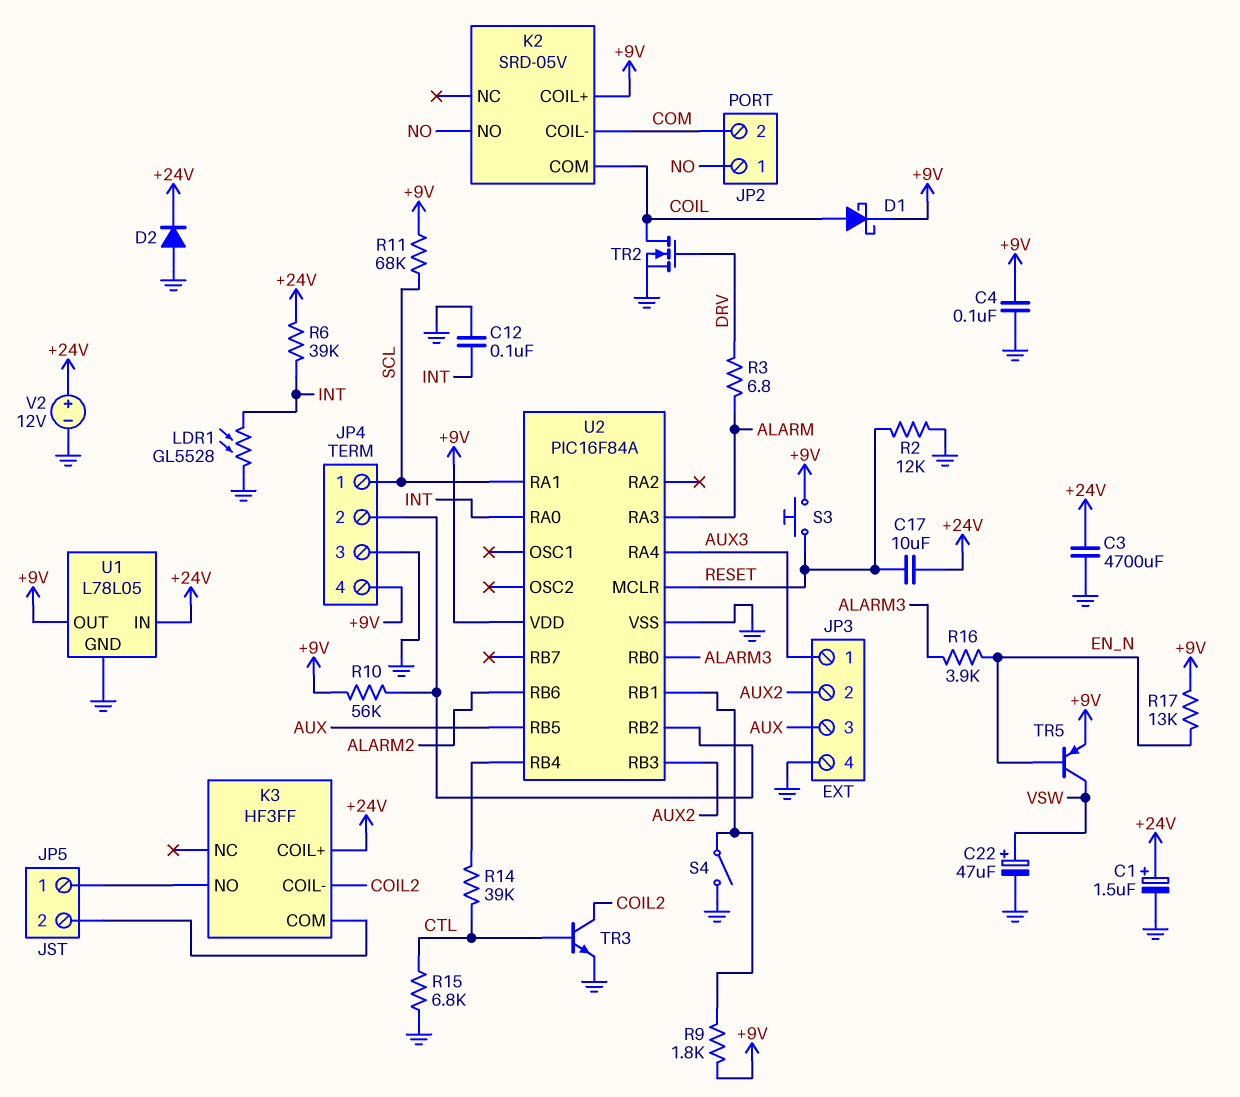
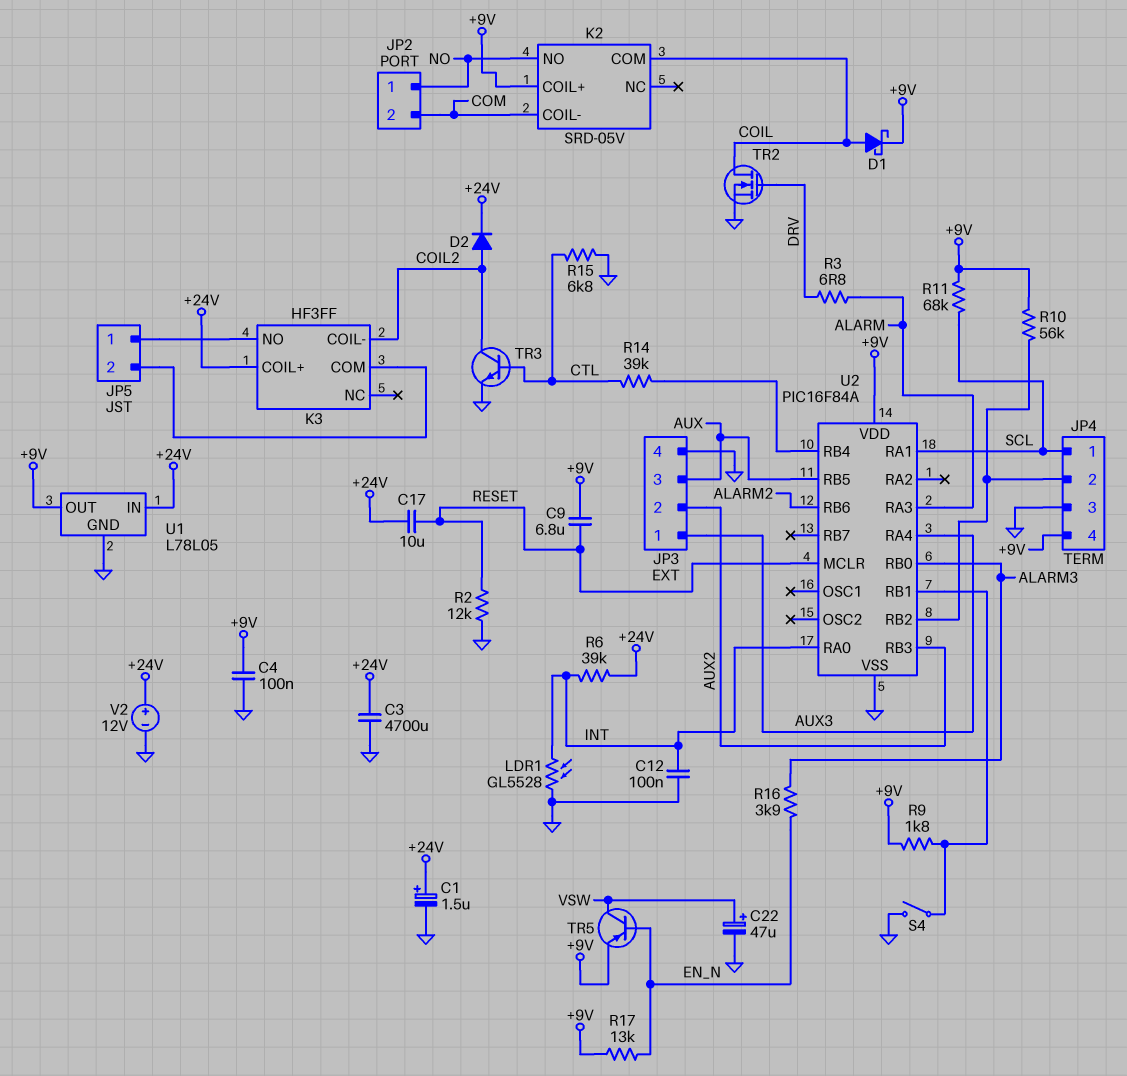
C9: none -> 6.8uF (+9V, RESET)
D2: diode (A GND, K +24V) -> diode (A COIL2, K +24V)
S3: button (+9V, RESET) -> none

